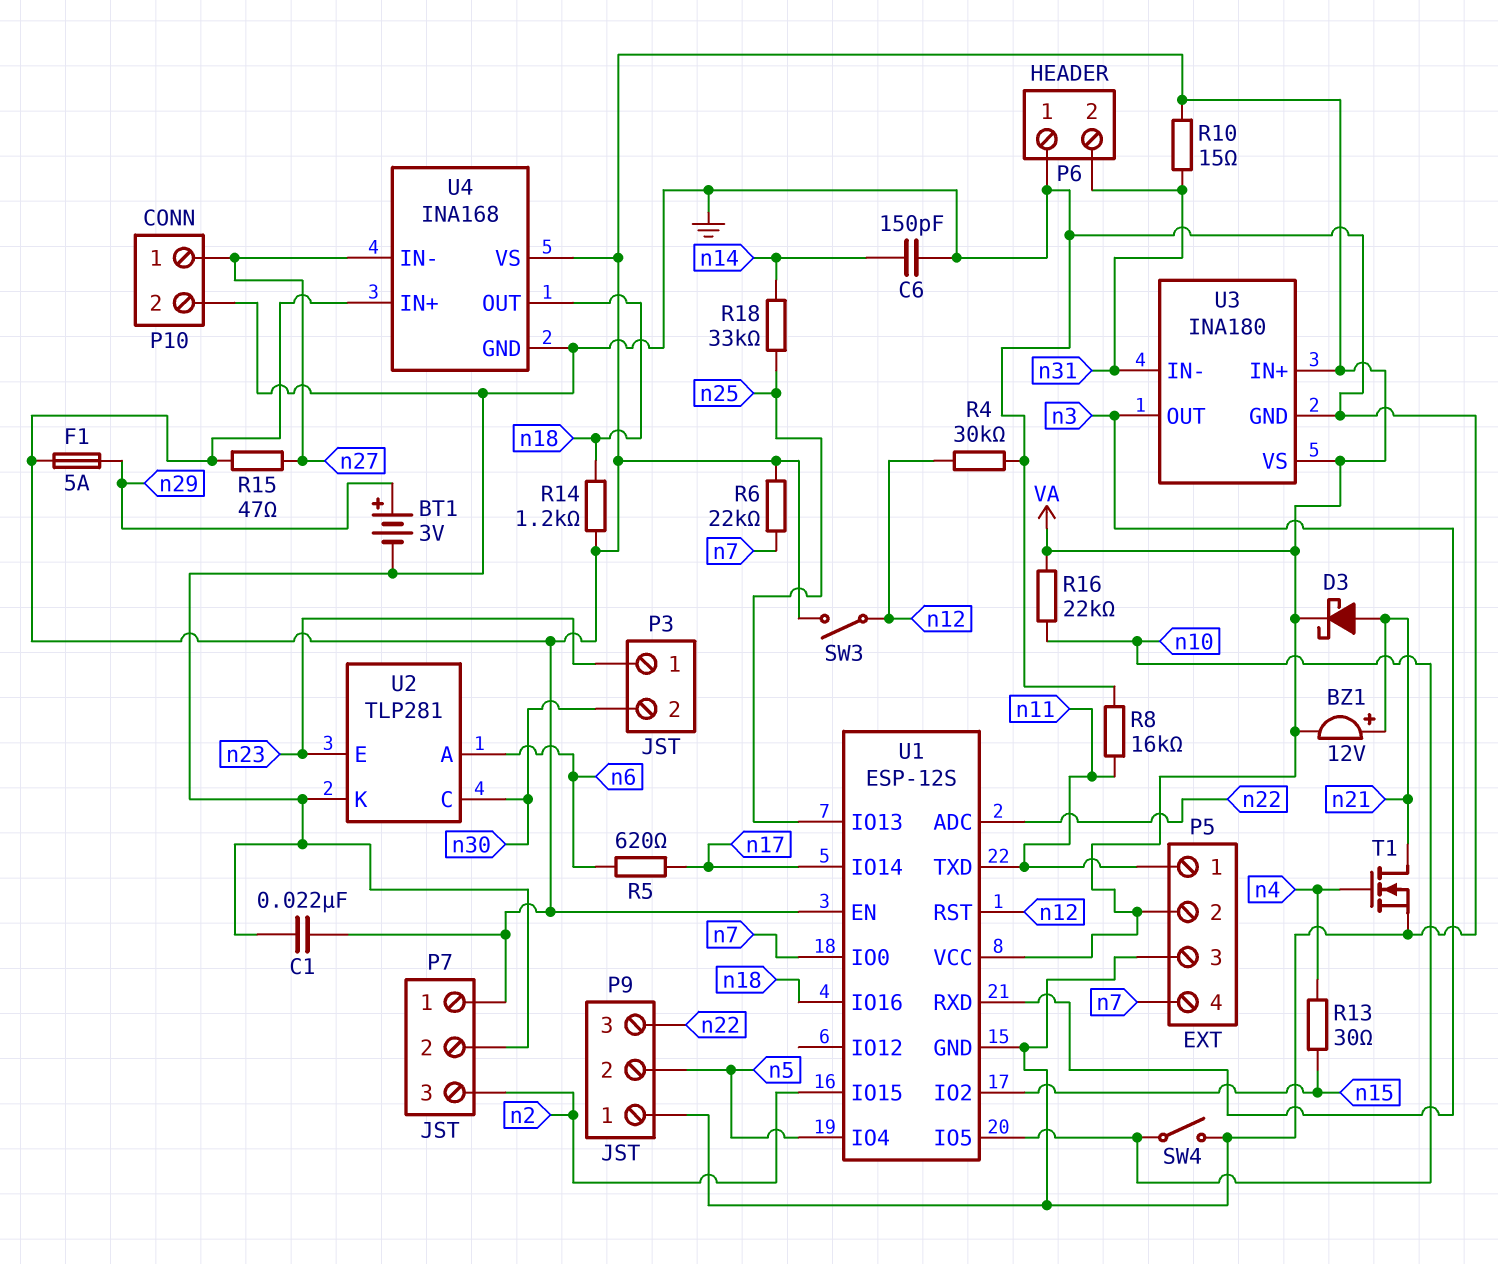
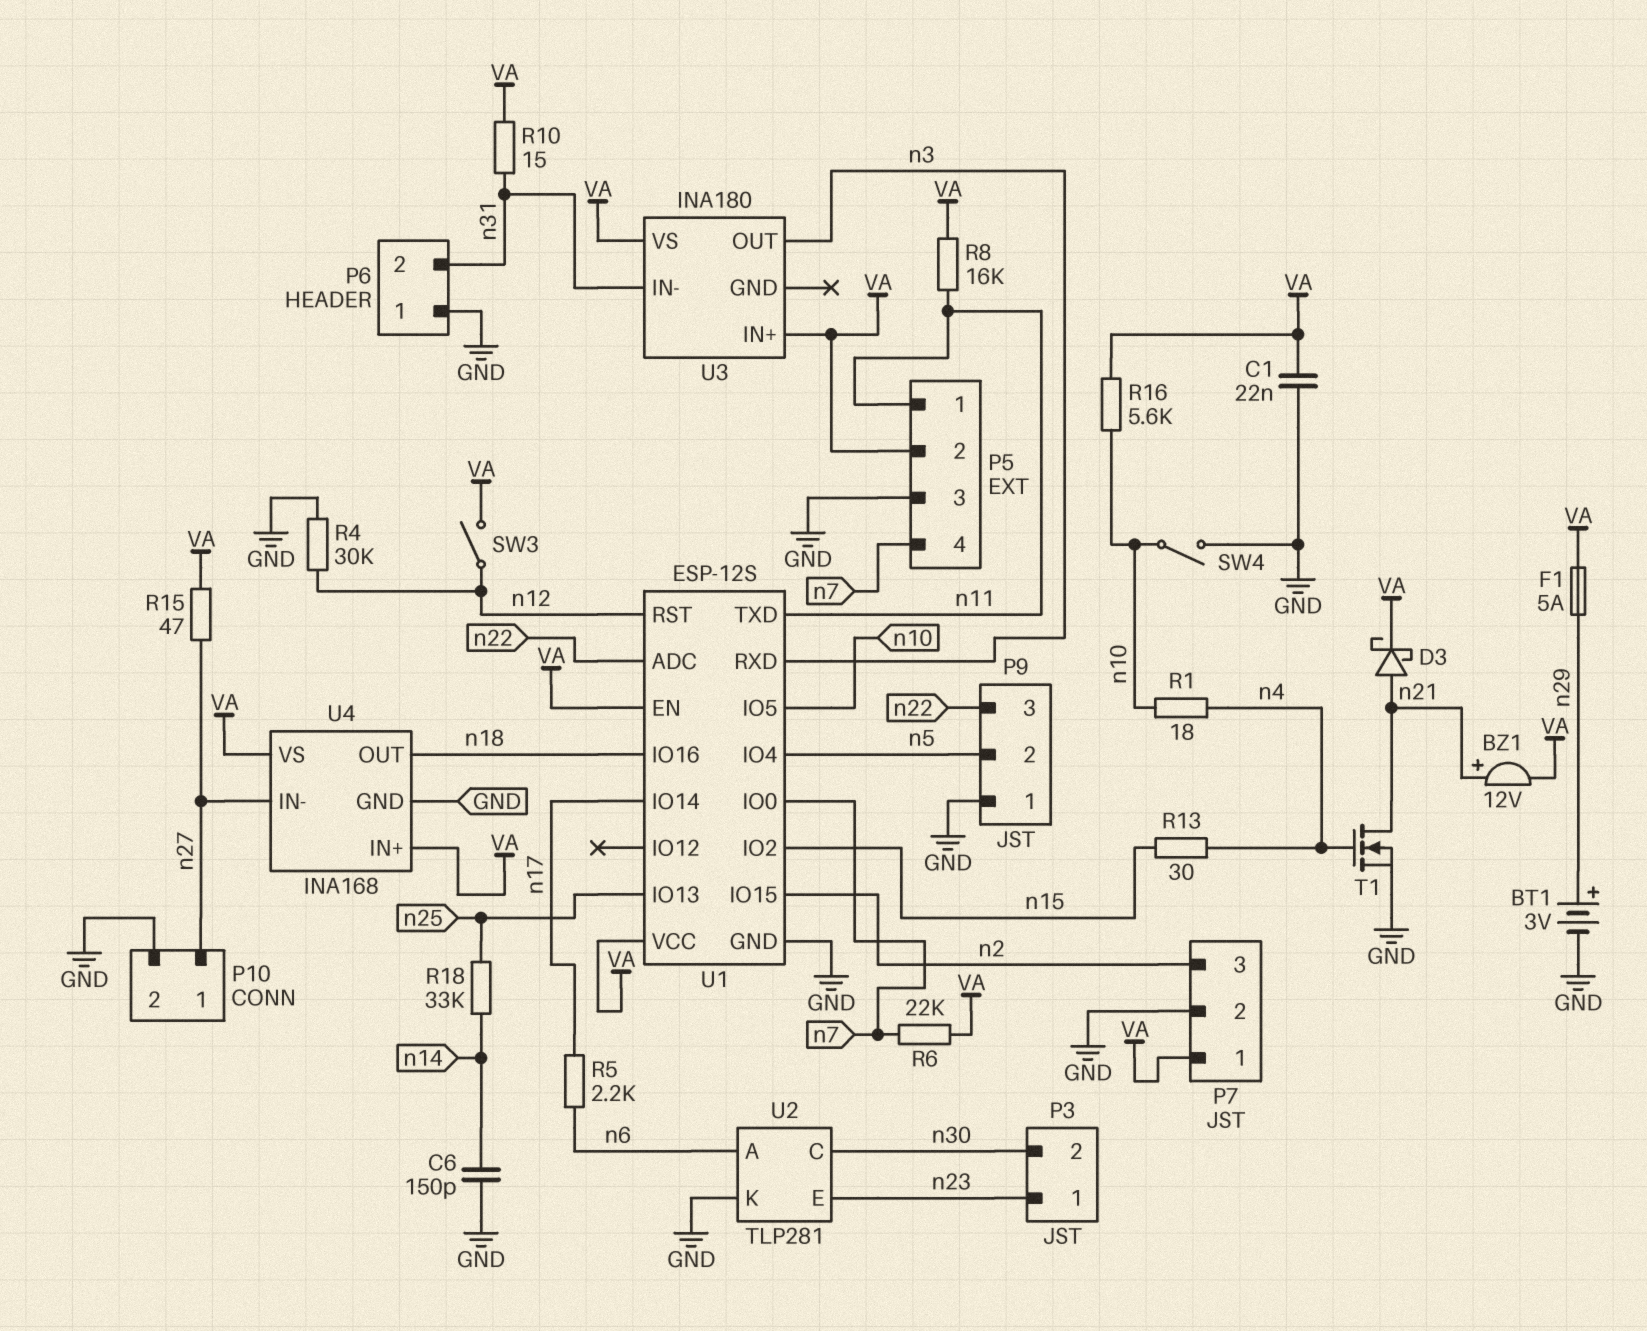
R1: none -> 18 (n4, n10)
R5: 620 (n6, n17) -> 2.2k (n6, n17)
R8: 16k (GND, n11) -> 16k (VA, n11)
R14: 1.2k (VA, n18) -> none
R16: 22k (VA, n10) -> 5.6k (VA, n10)
U3 pin GND: GND -> none

